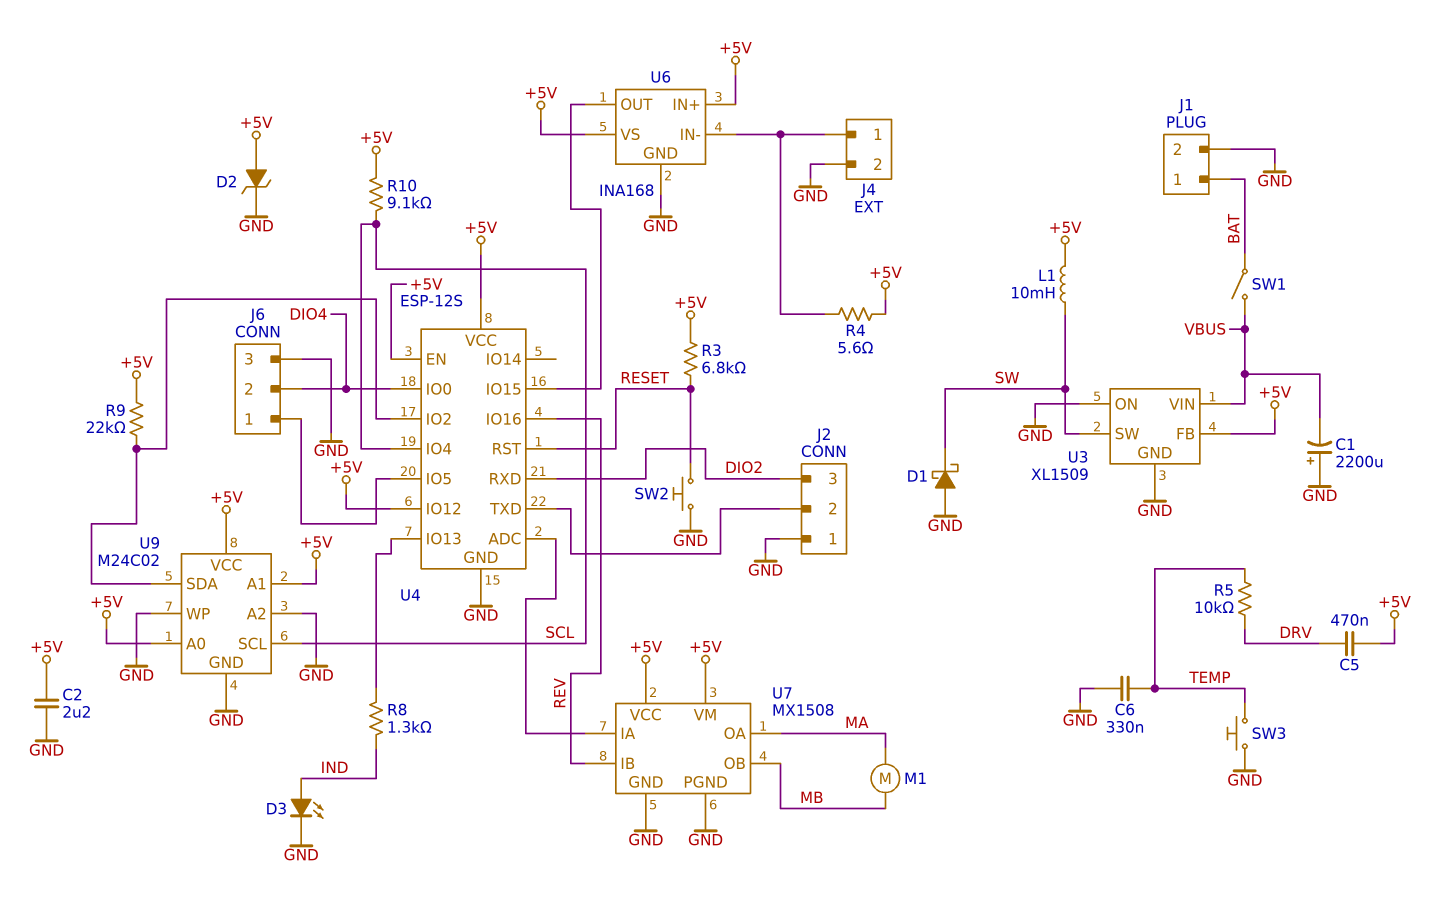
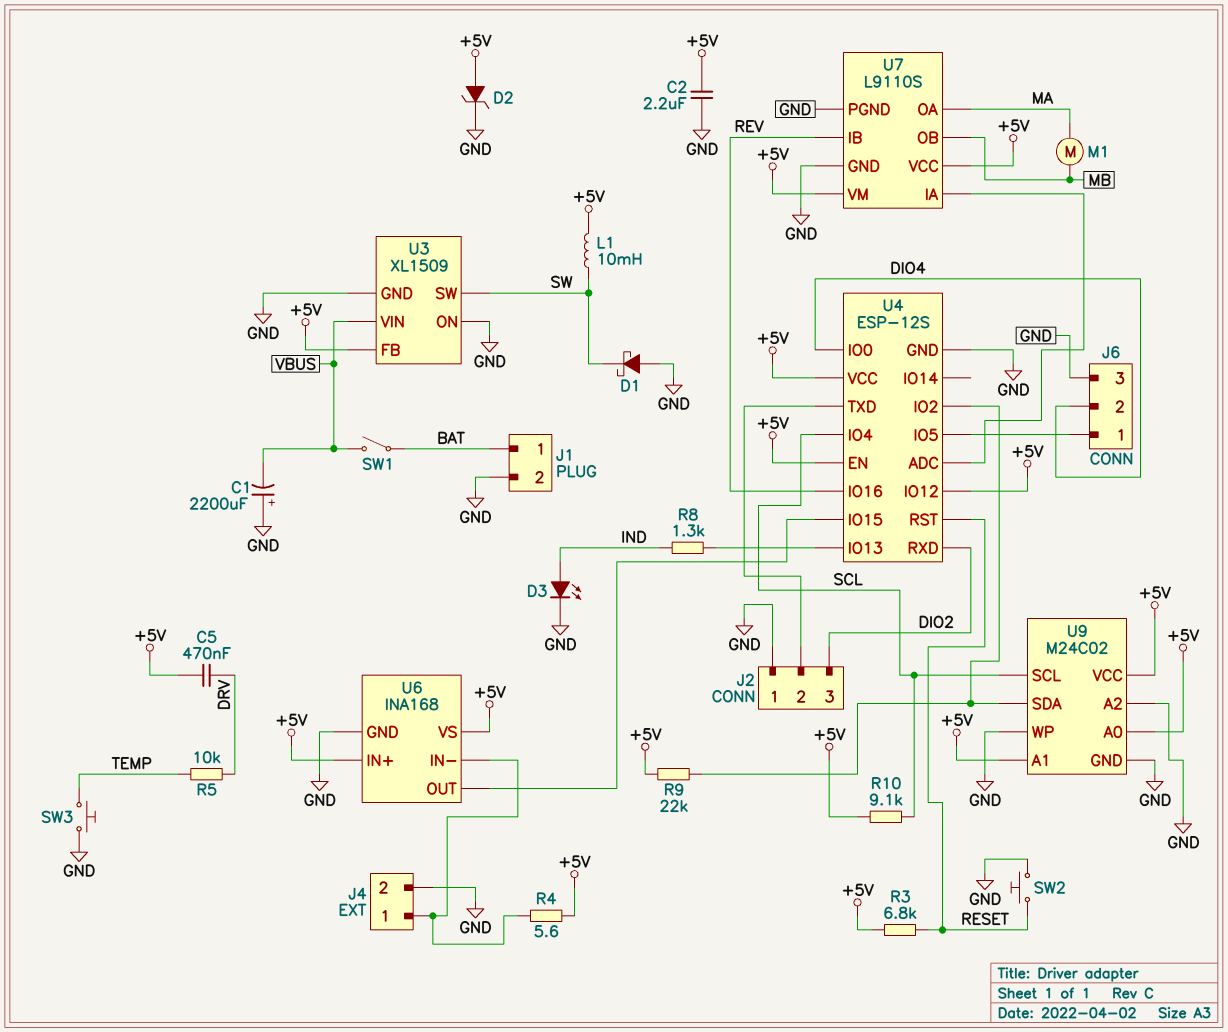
C6: 330nF (GND, TEMP) -> none
U7: MX1508 -> L9110S

